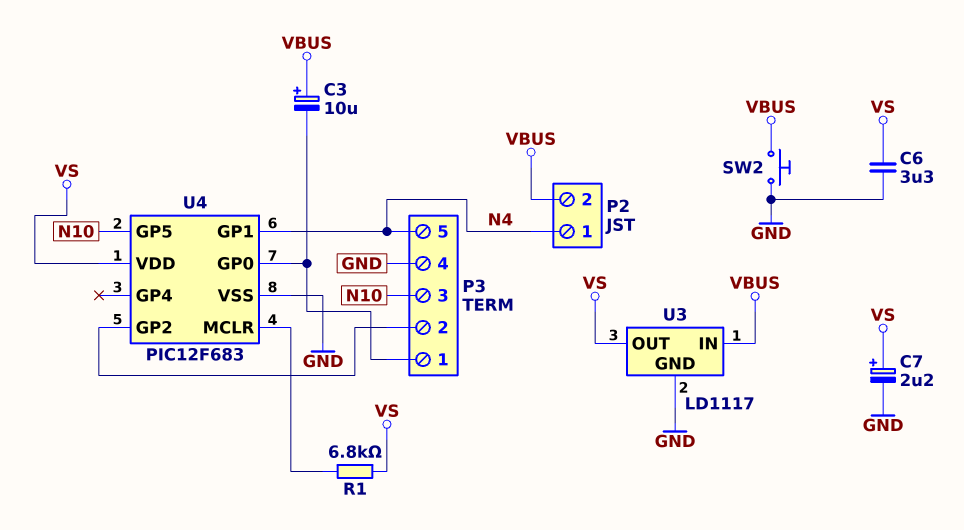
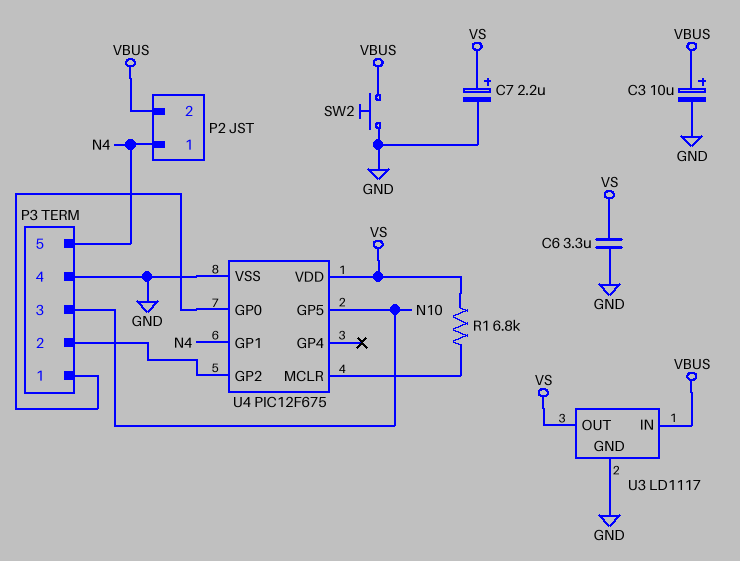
C3: 10uF (plus VBUS, minus P3/1) -> 10uF (plus VBUS, minus GND)
U4: PIC12F683 -> PIC12F675

